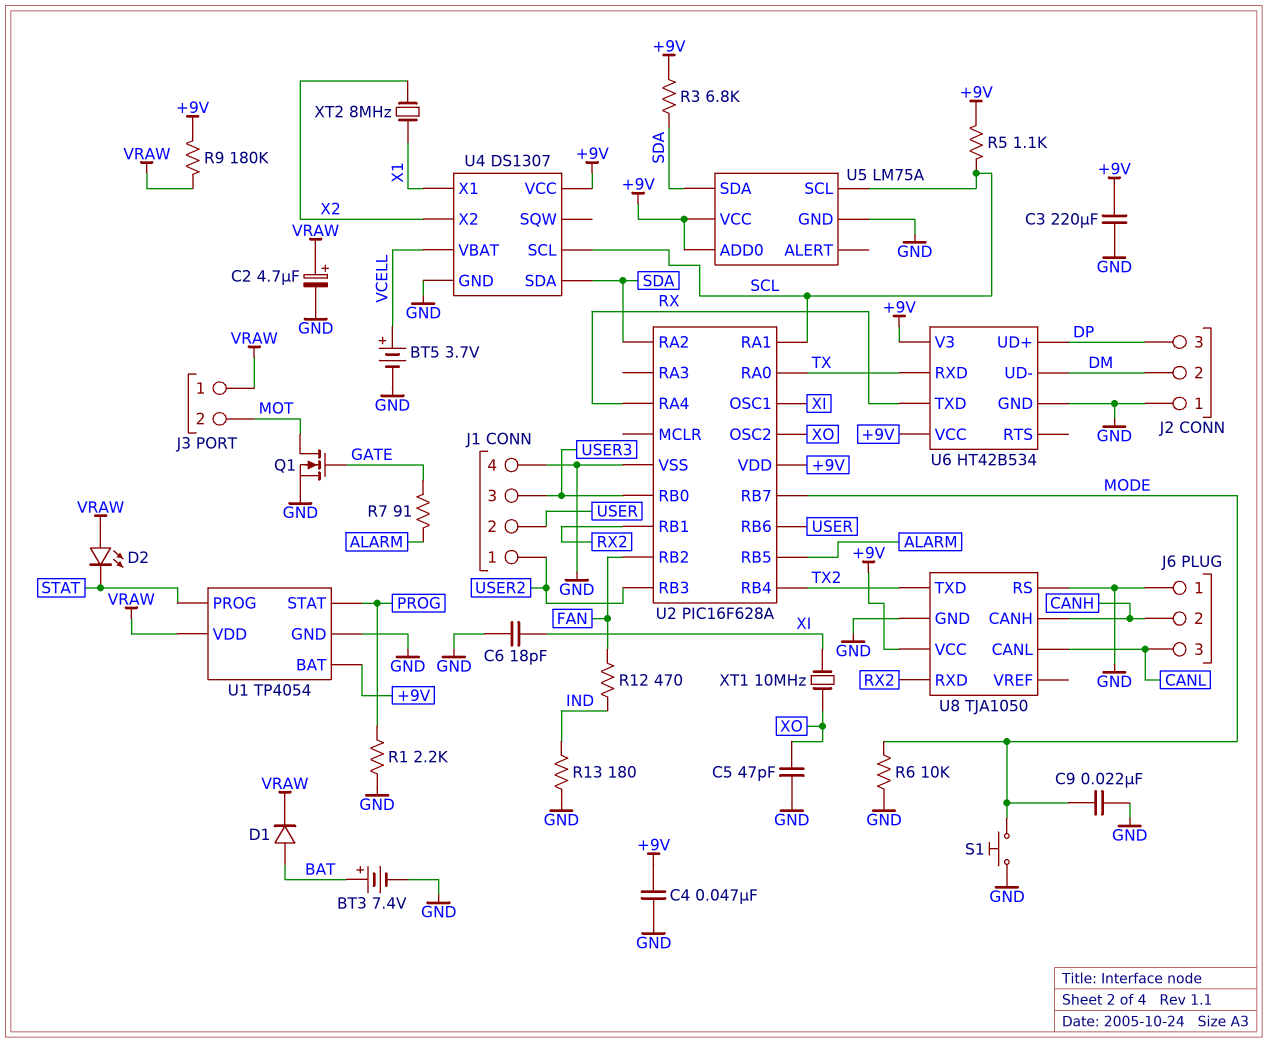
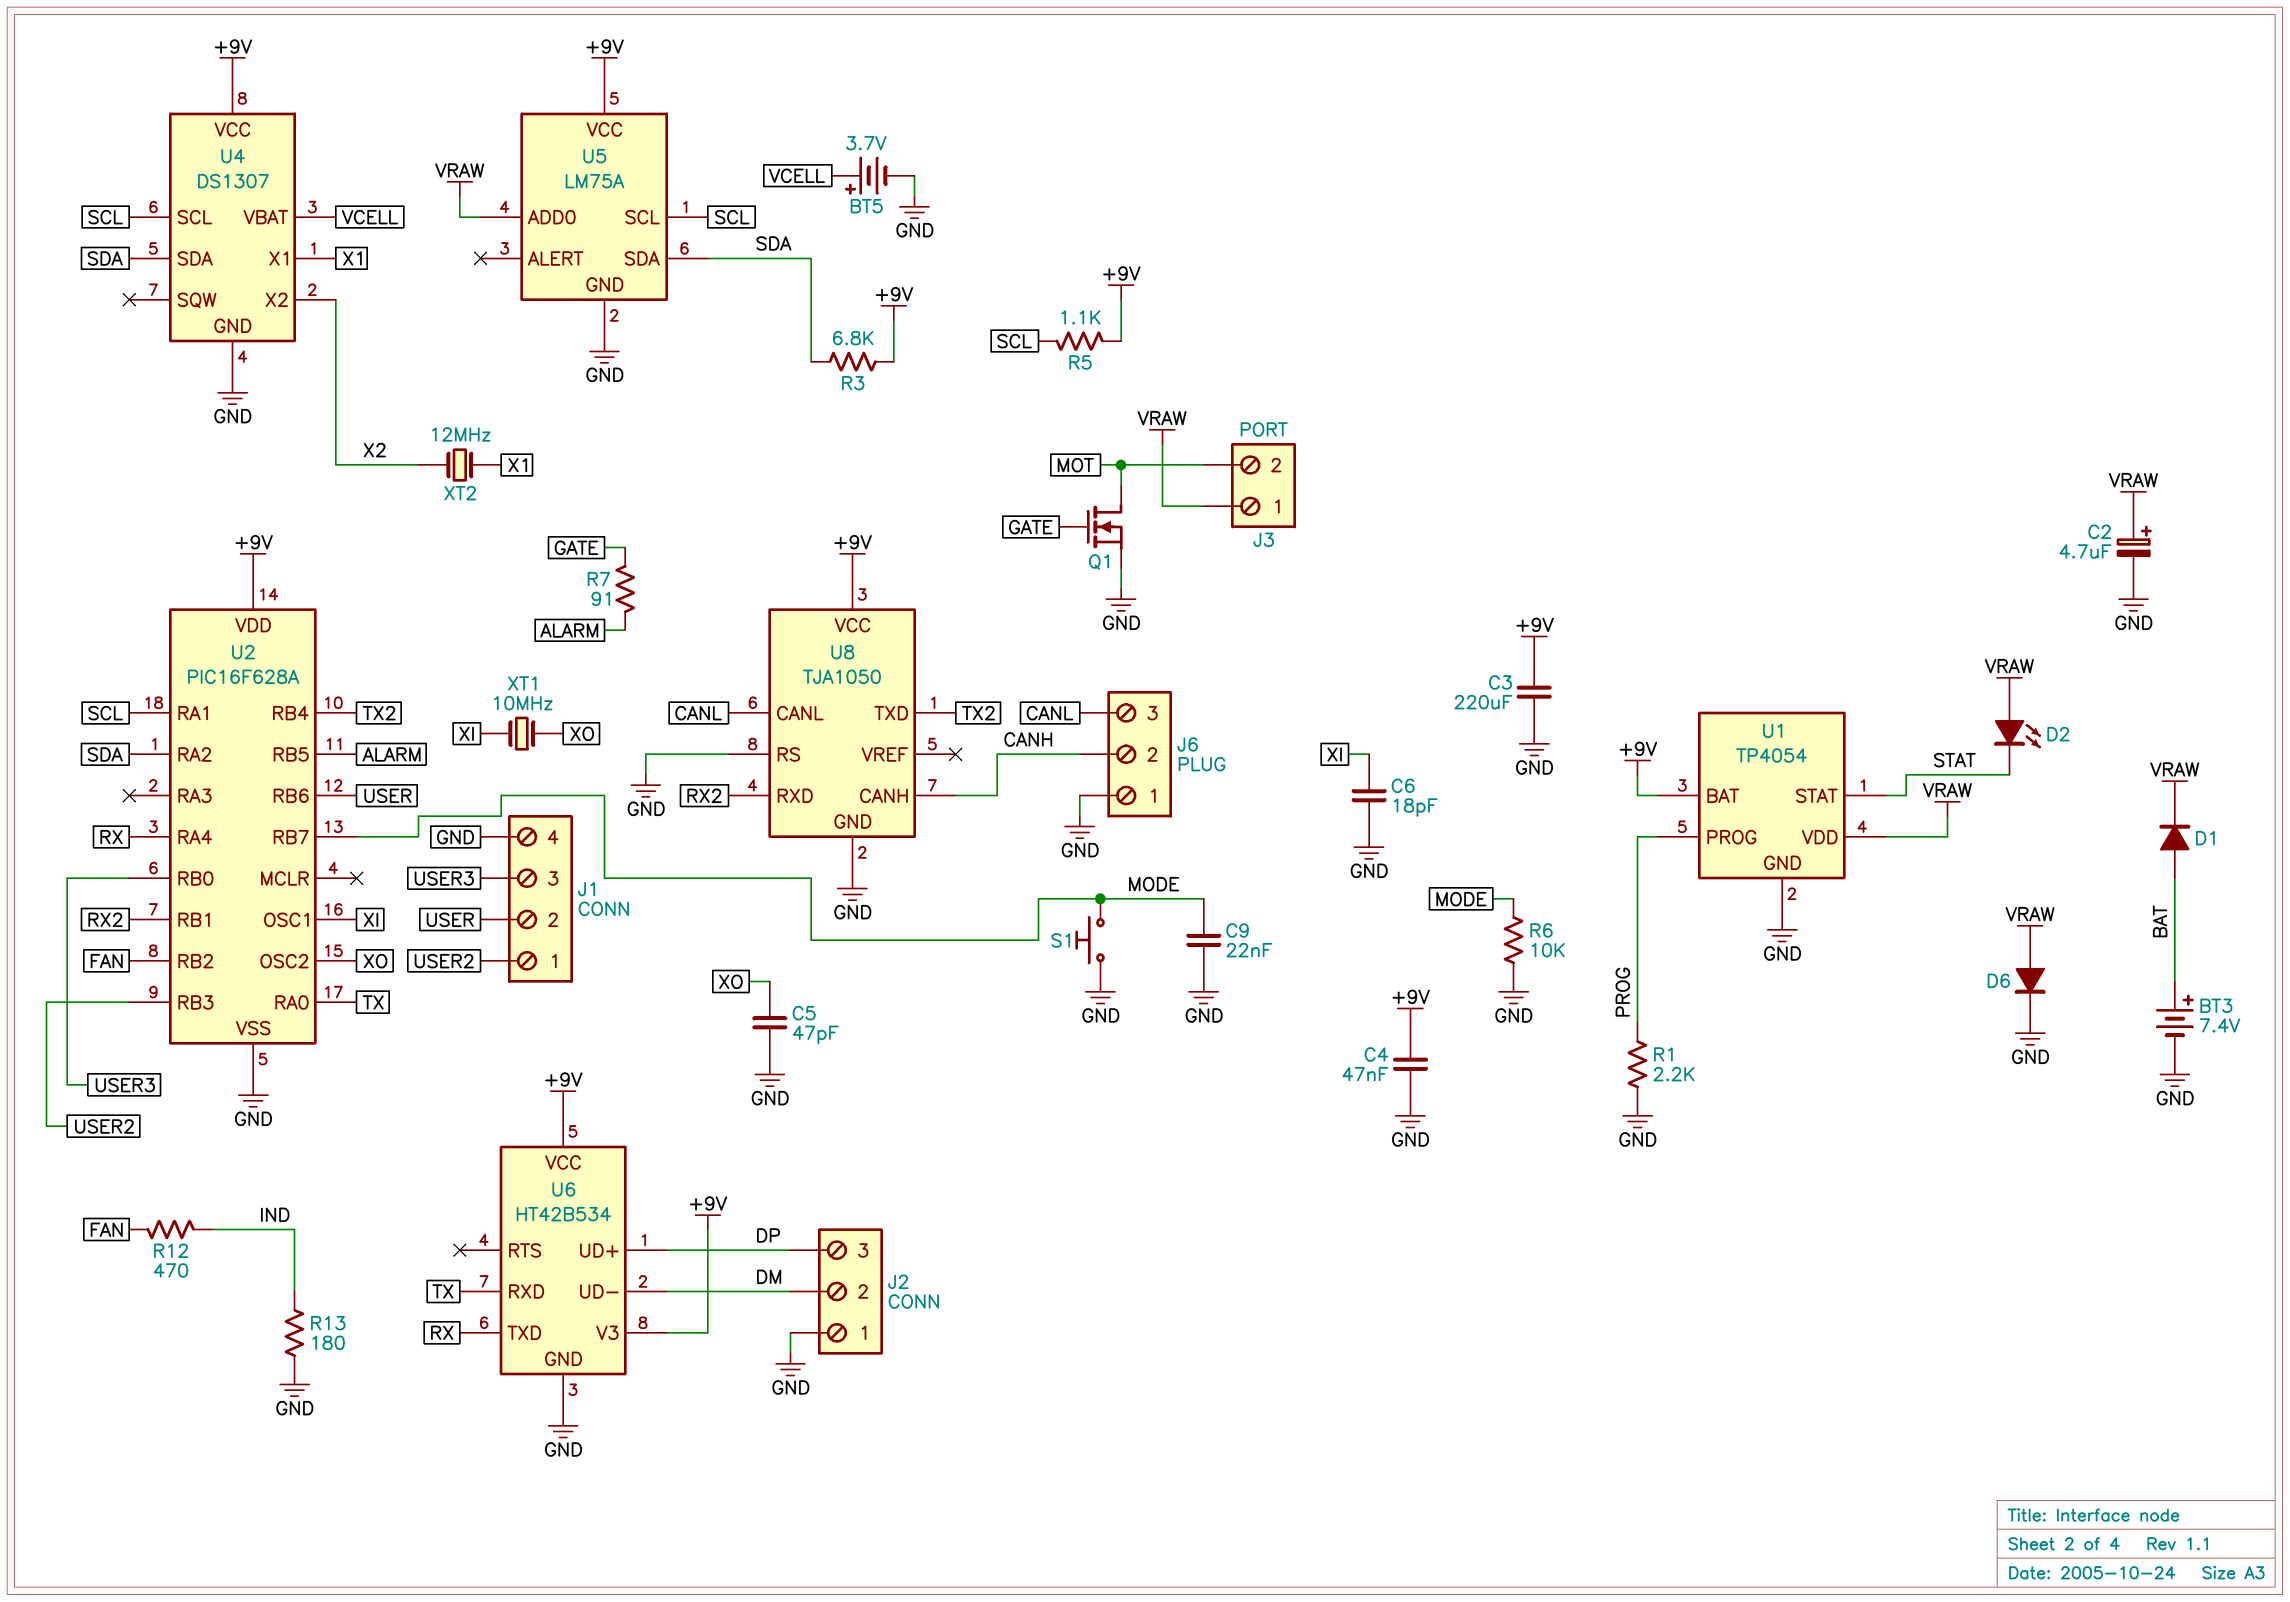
D6: none -> diode (A VRAW, K GND)
R9: 180k (+9V, VRAW) -> none
U1 pin PROG: STAT -> PROG
U1 pin STAT: PROG -> STAT
U5 pin ADD0: +9V -> VRAW
XT2: 8MHz (X1, X2) -> 12MHz (X1, X2)

